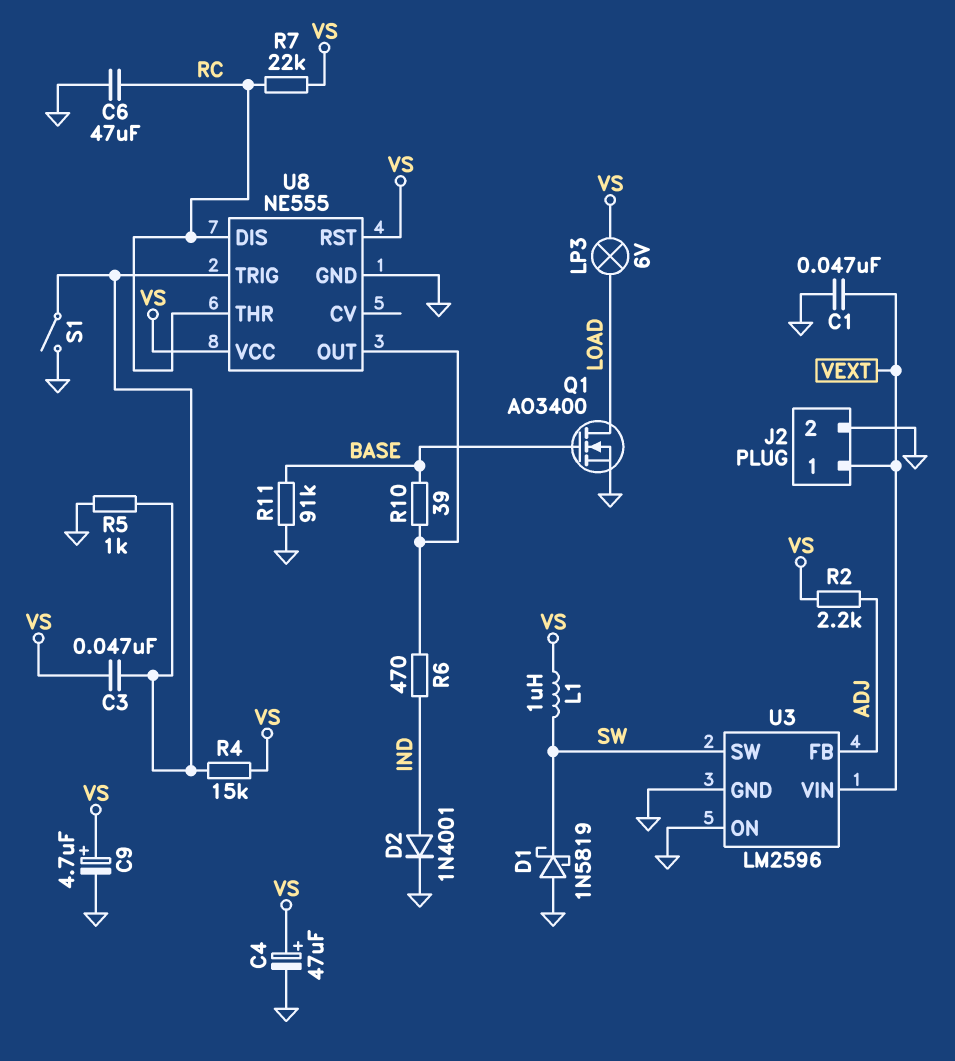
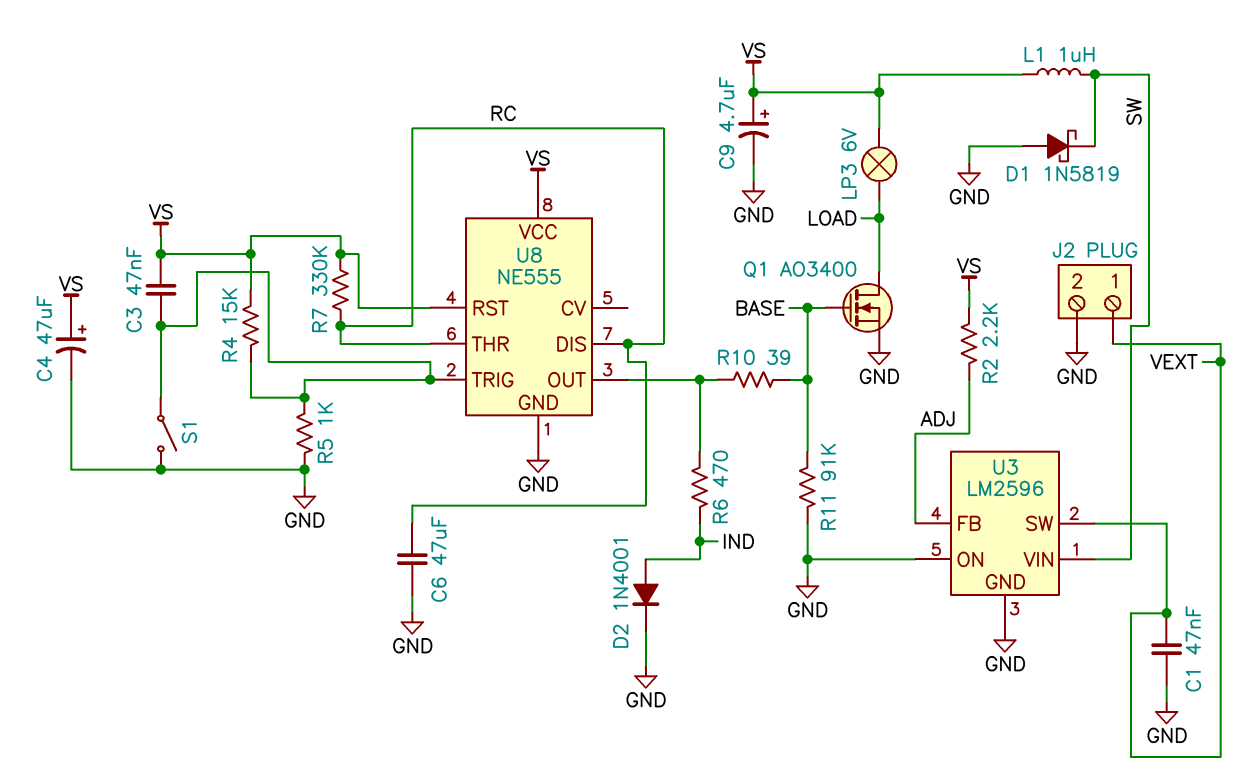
R7: 22k (RC, VS) -> 330k (RC, VS)
U3 pin SW: SW -> VEXT
U3 pin VIN: VEXT -> SW

